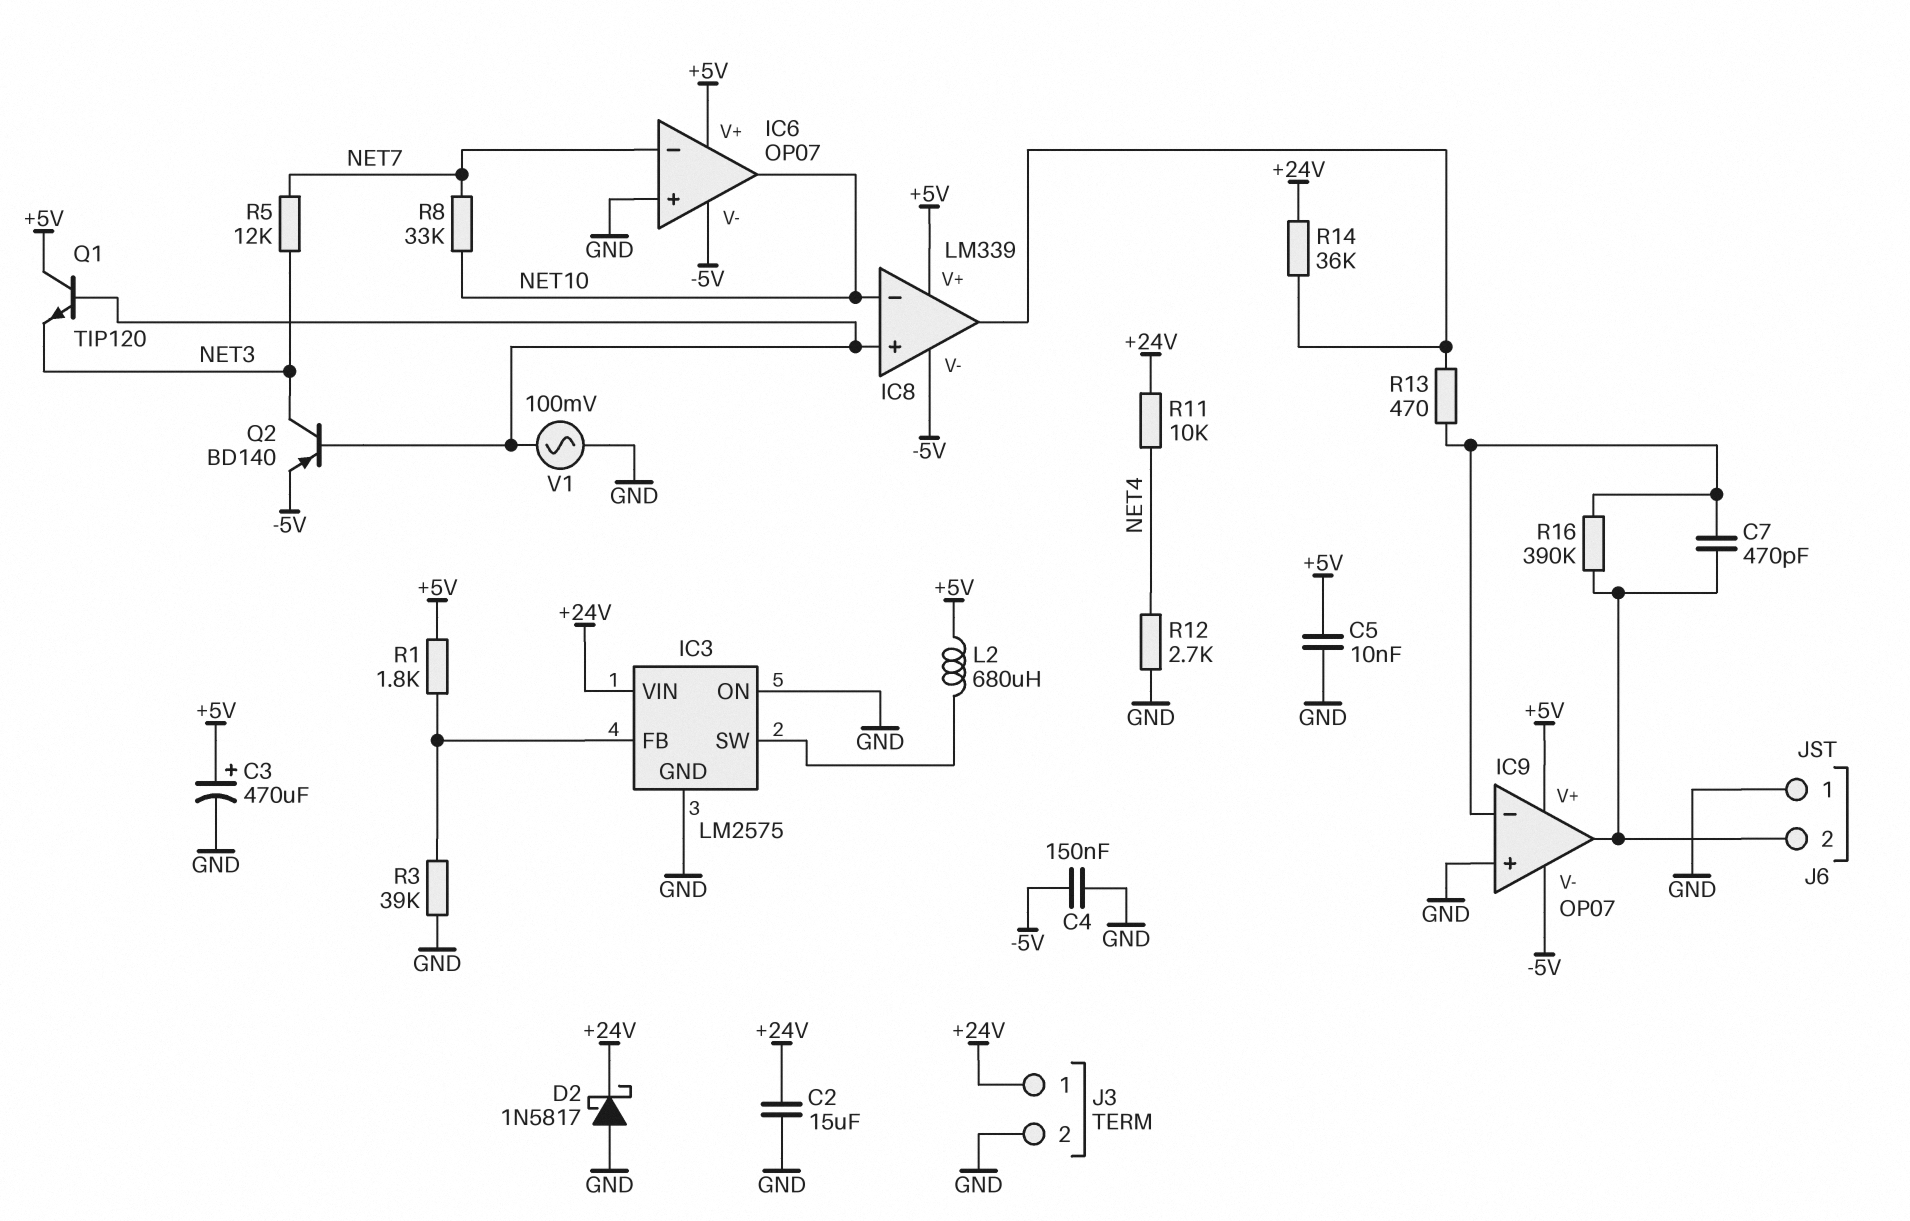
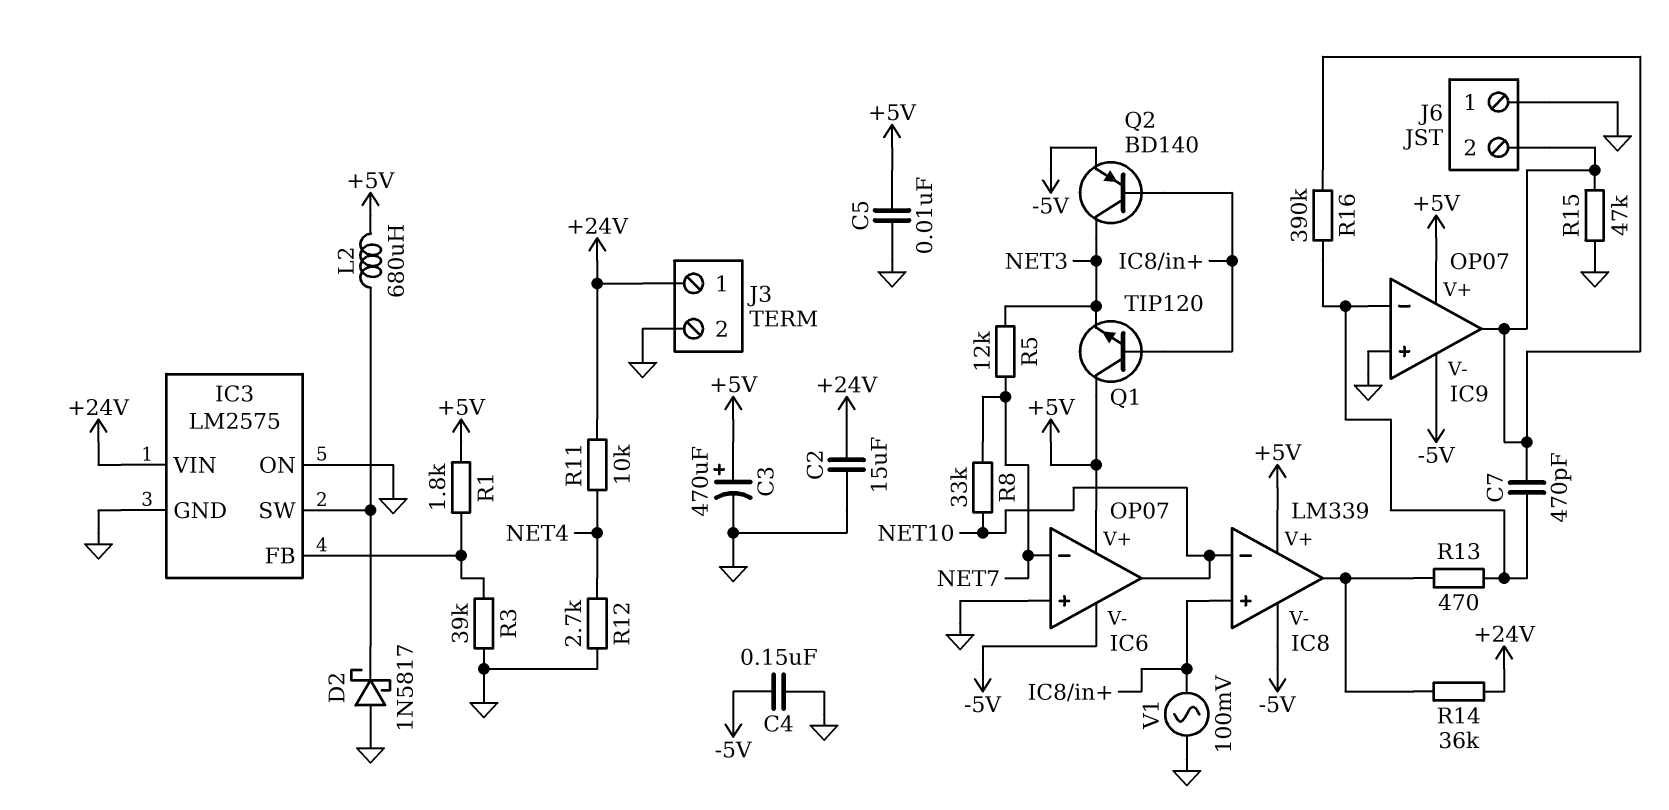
D2: schottky 1N5817 (A GND, K +24V) -> schottky 1N5817 (A GND, K IC3/SW)
R15: none -> 47k (GND, IC9/out)

